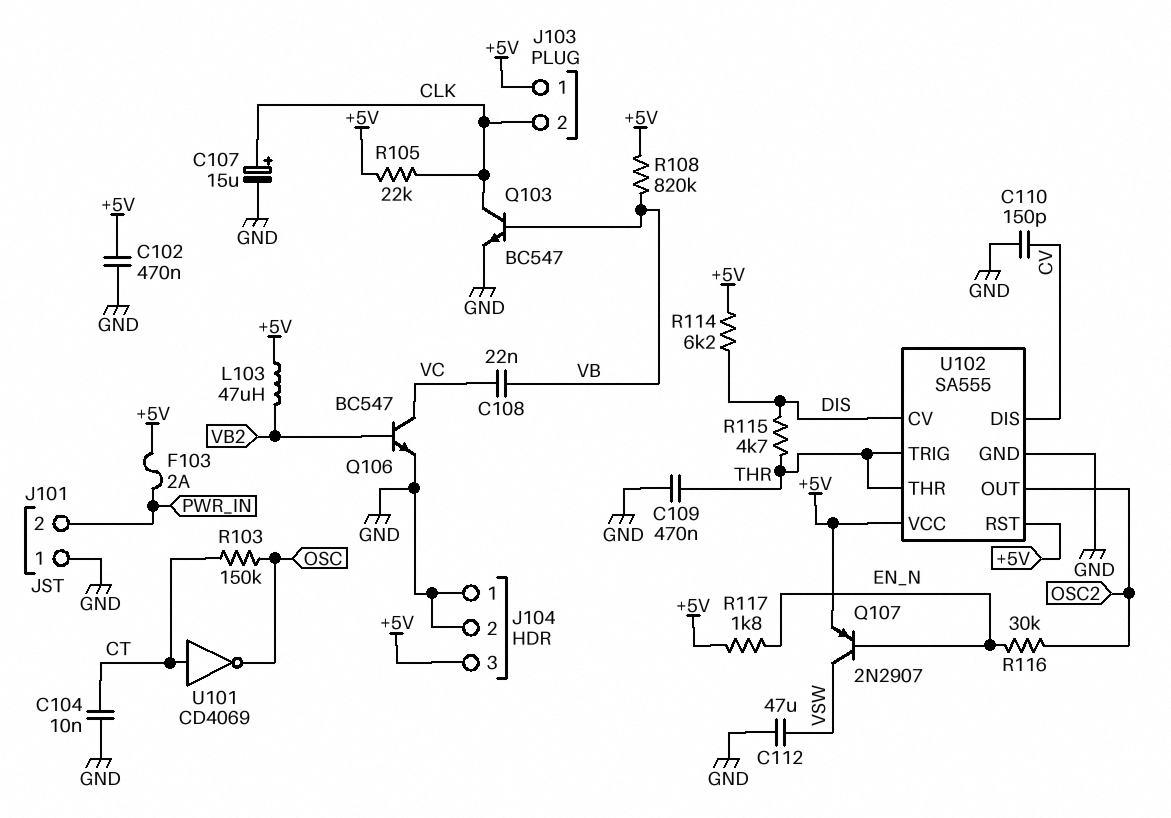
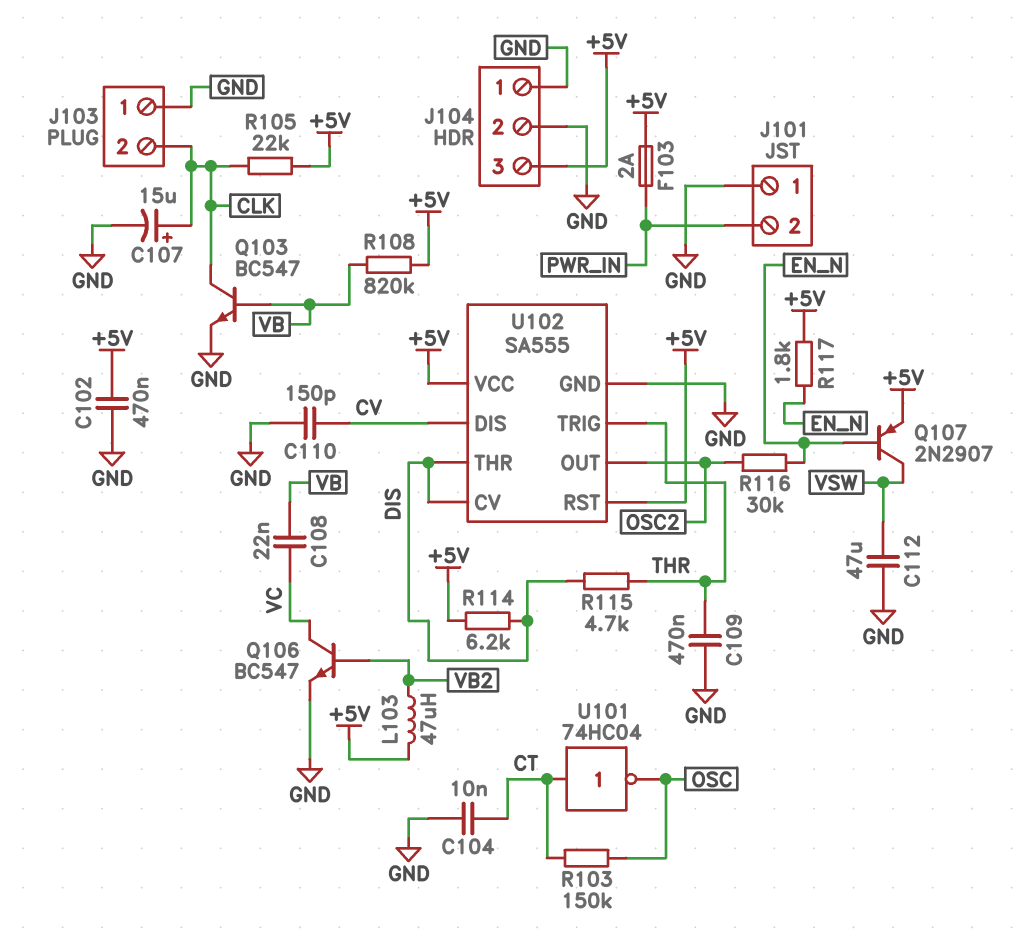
J103 pin 1: +5V -> GND
U101: NOT CD4069 (in CT, out OSC) -> NOT 74HC04 (in CT, out OSC)
U102 pin THR: THR -> DIS

